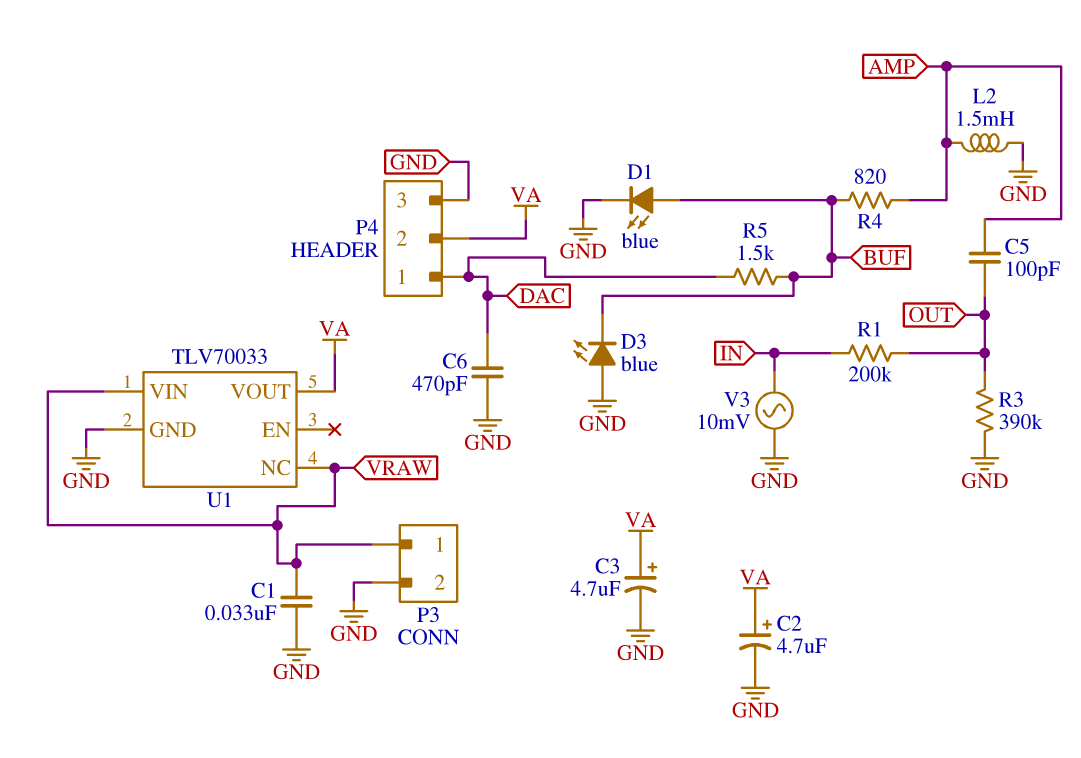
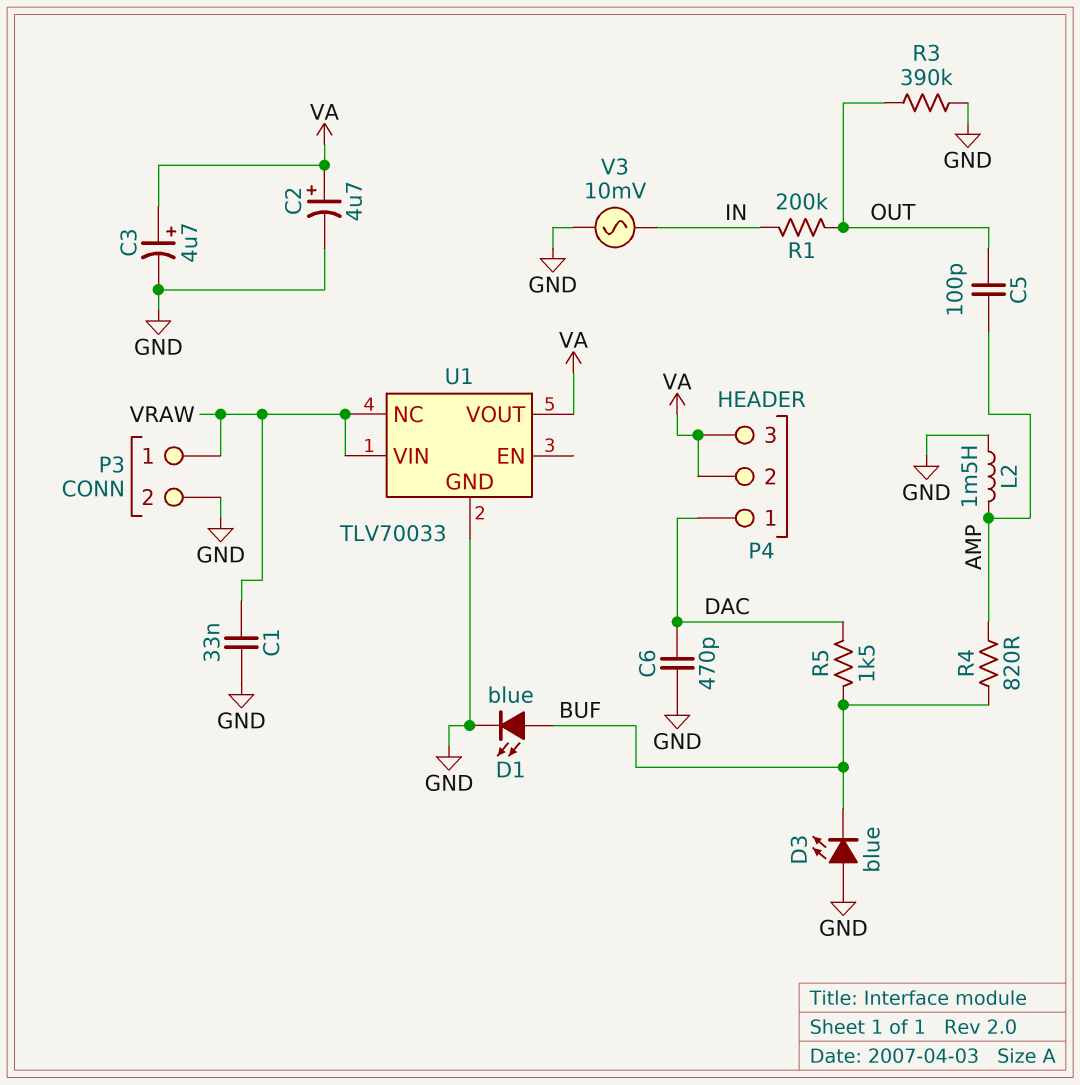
P4 pin 3: GND -> VA

